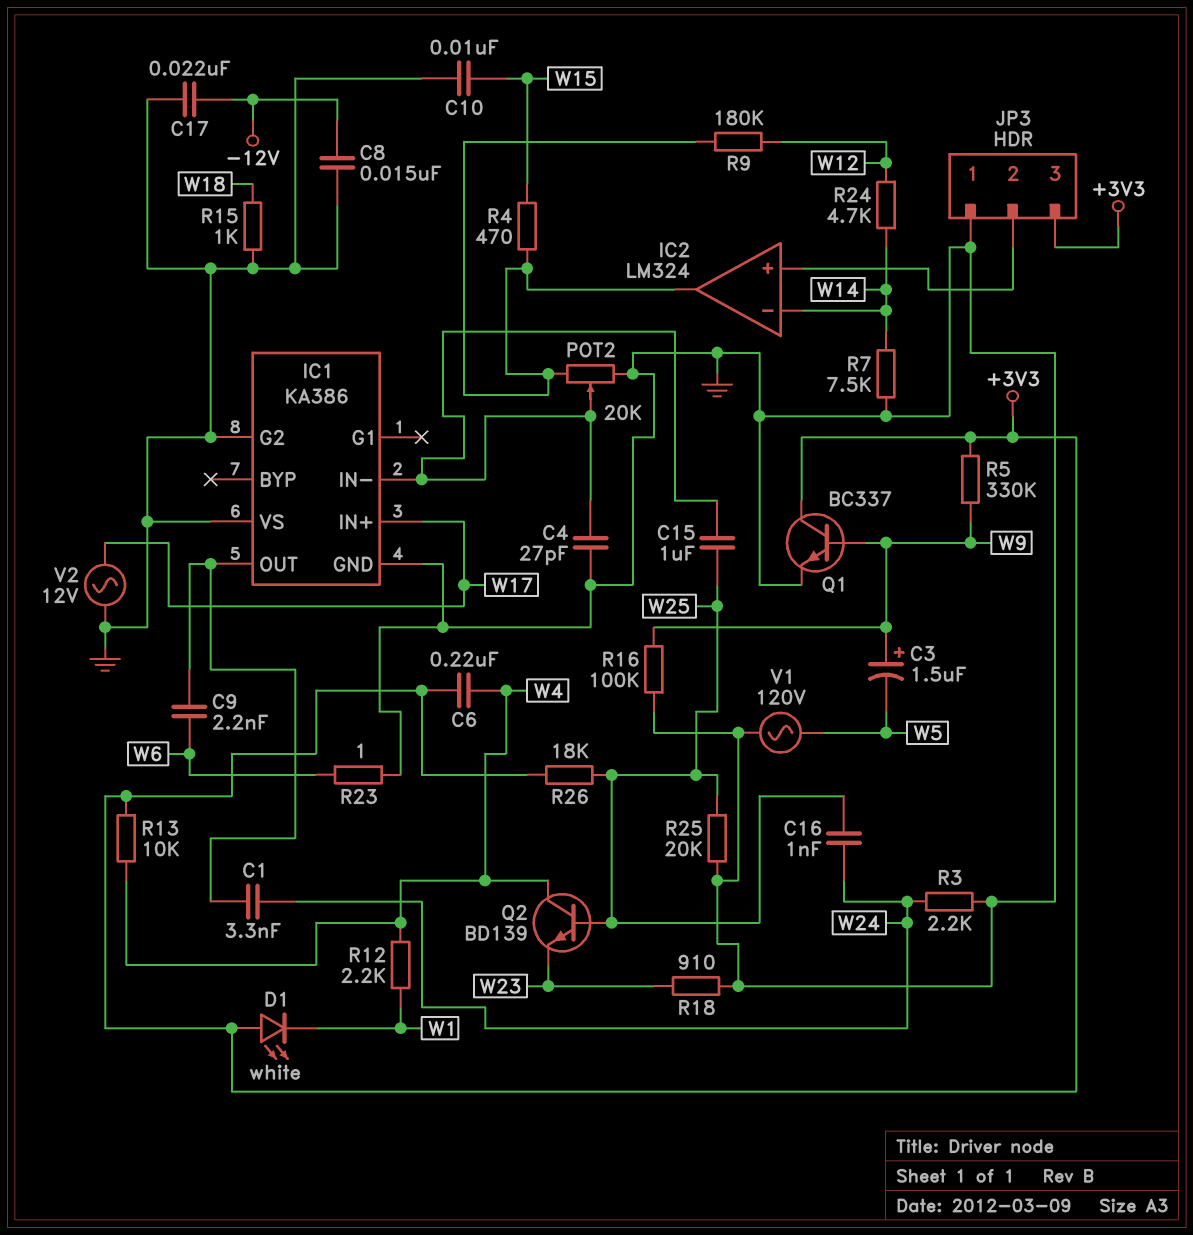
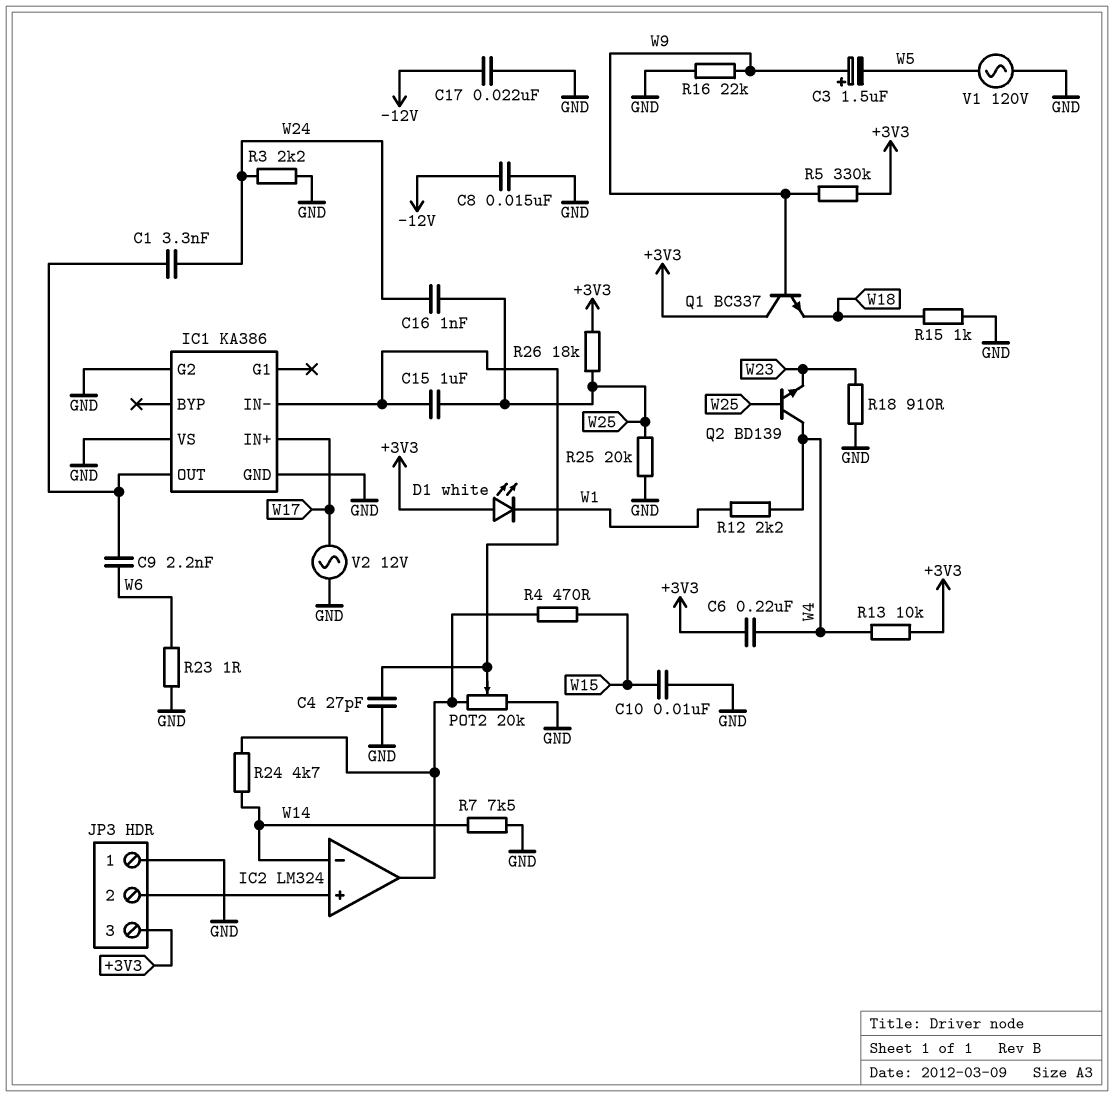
Q1: NPN BC337 (B W9, C +3V3, E GND) -> NPN BC337 (B W9, C +3V3, E W18)
R9: 180k (IC2/out, W12) -> none
R16: 100k (GND, W9) -> 22k (GND, W9)
R24: 4.7k (W12, W14) -> 4.7k (IC2/out, W14)

